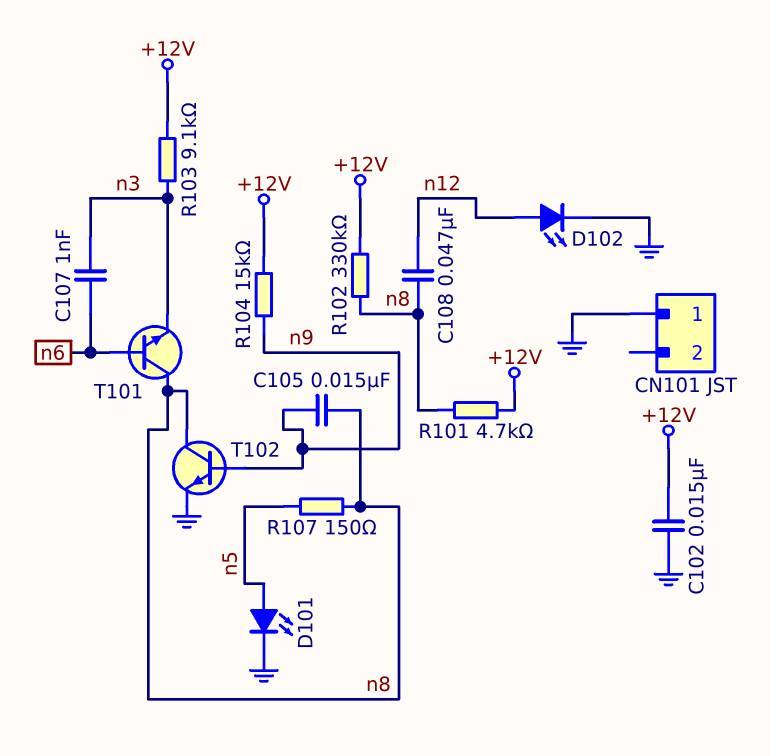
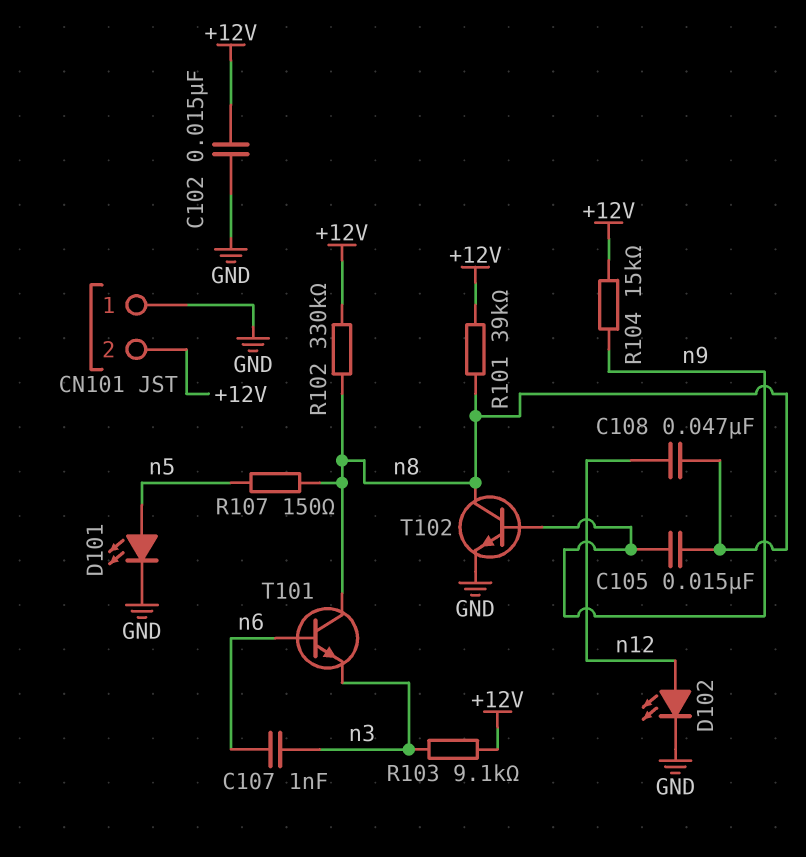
CN101 pin 2: none -> +12V
R101: 4.7k (+12V, n8) -> 39k (+12V, n8)

